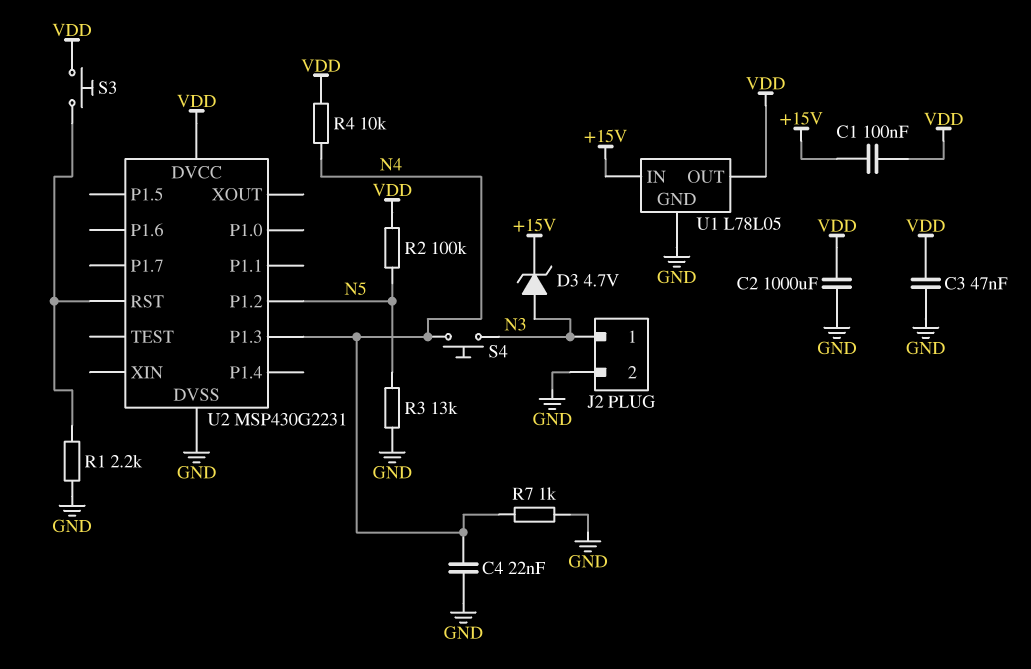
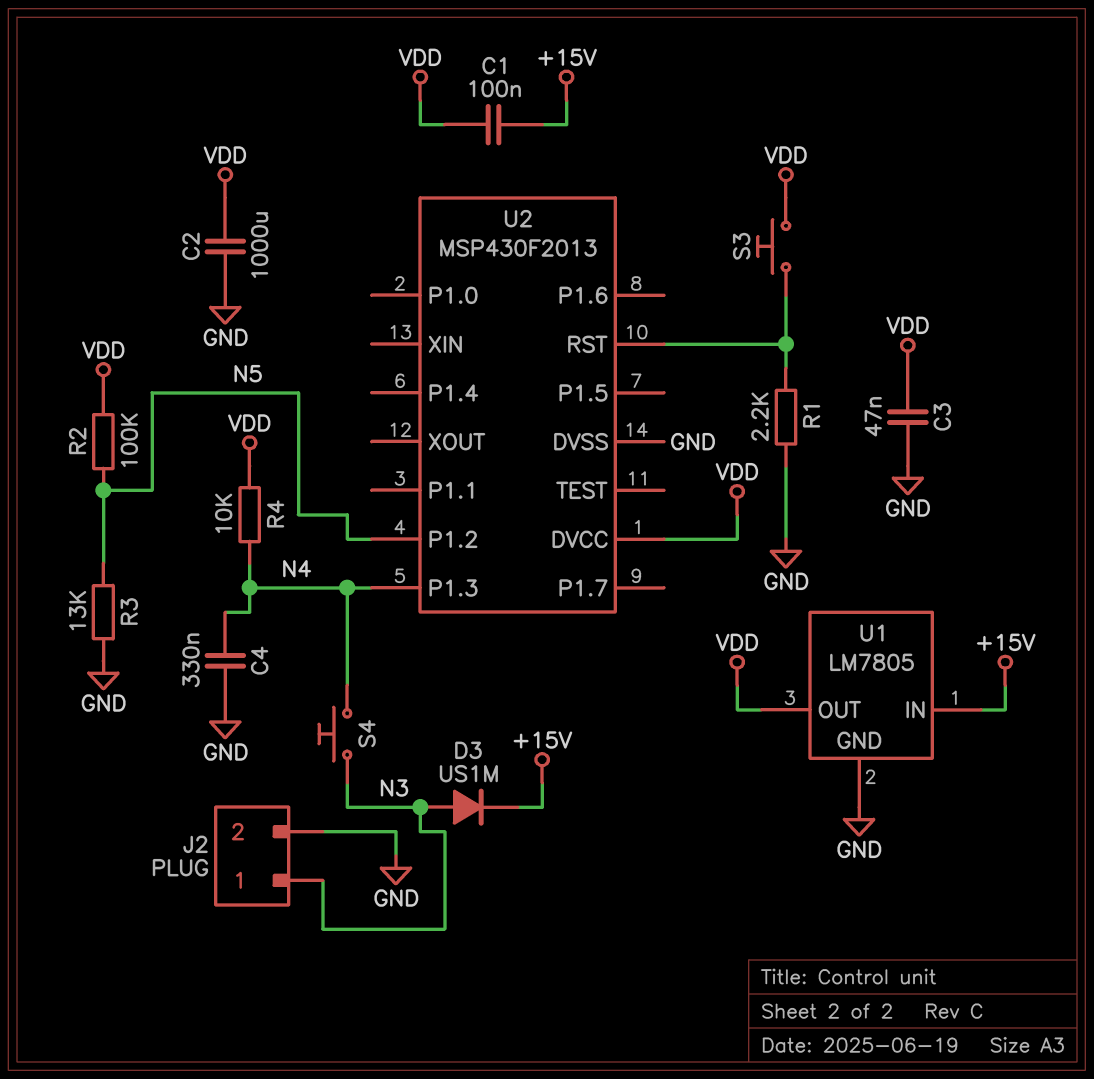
C4: 22nF (GND, N4) -> 330nF (GND, N4)
D3: zener 4.7V (A N3, K +15V) -> diode US1M (A N3, K +15V)
R7: 1k (GND, N4) -> none
U1: L78L05 -> LM7805
U2: MSP430G2231 -> MSP430F2013

